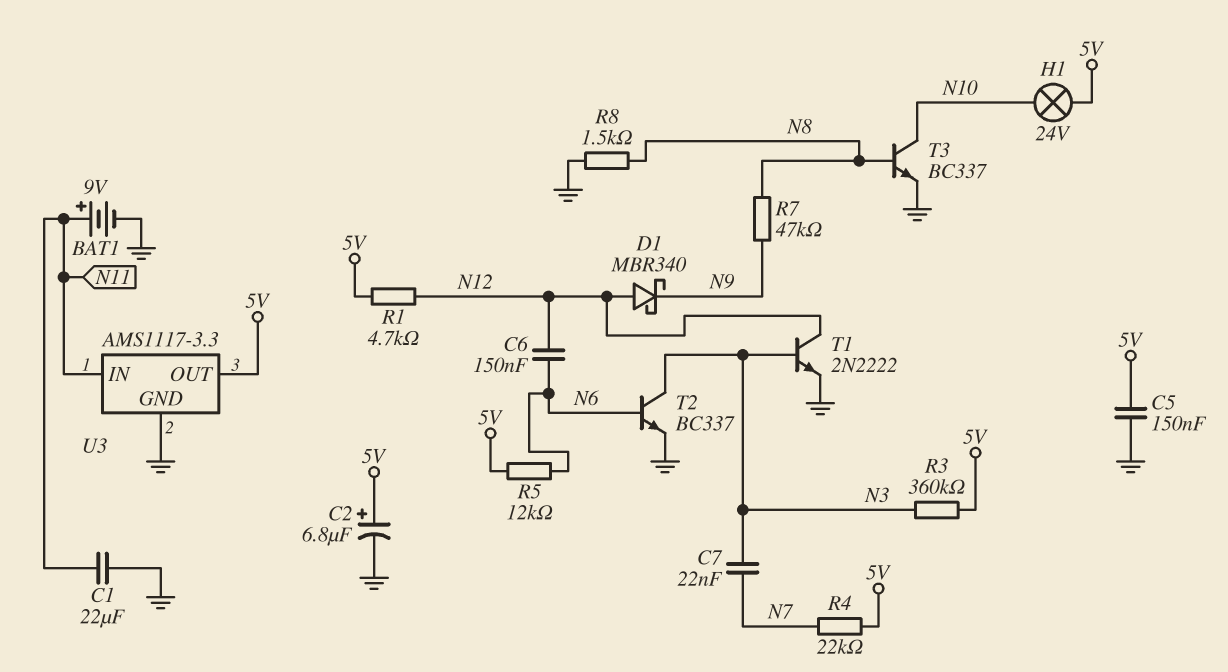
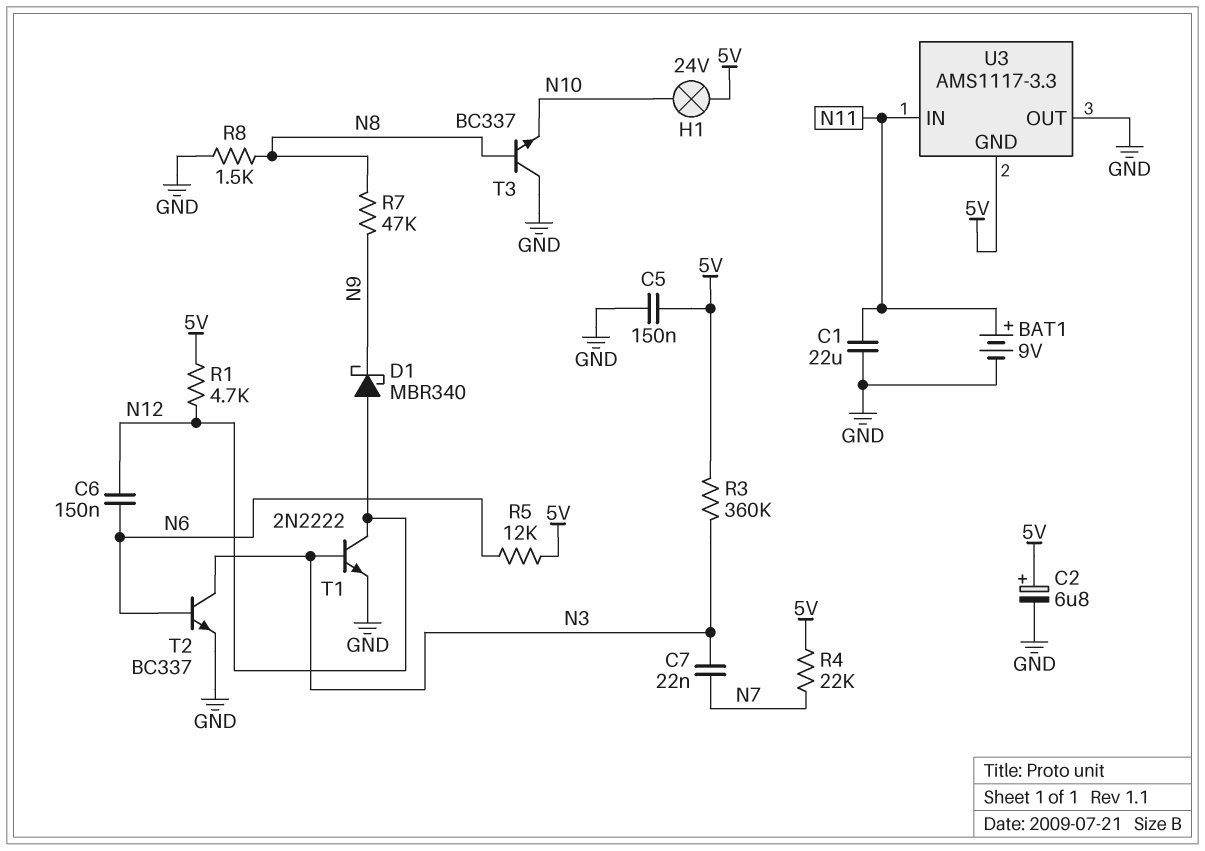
T3: NPN BC337 (B N8, C N10, E GND) -> NPN BC337 (B N8, C GND, E N10)
U3 pin GND: GND -> 5V
U3 pin OUT: 5V -> GND

